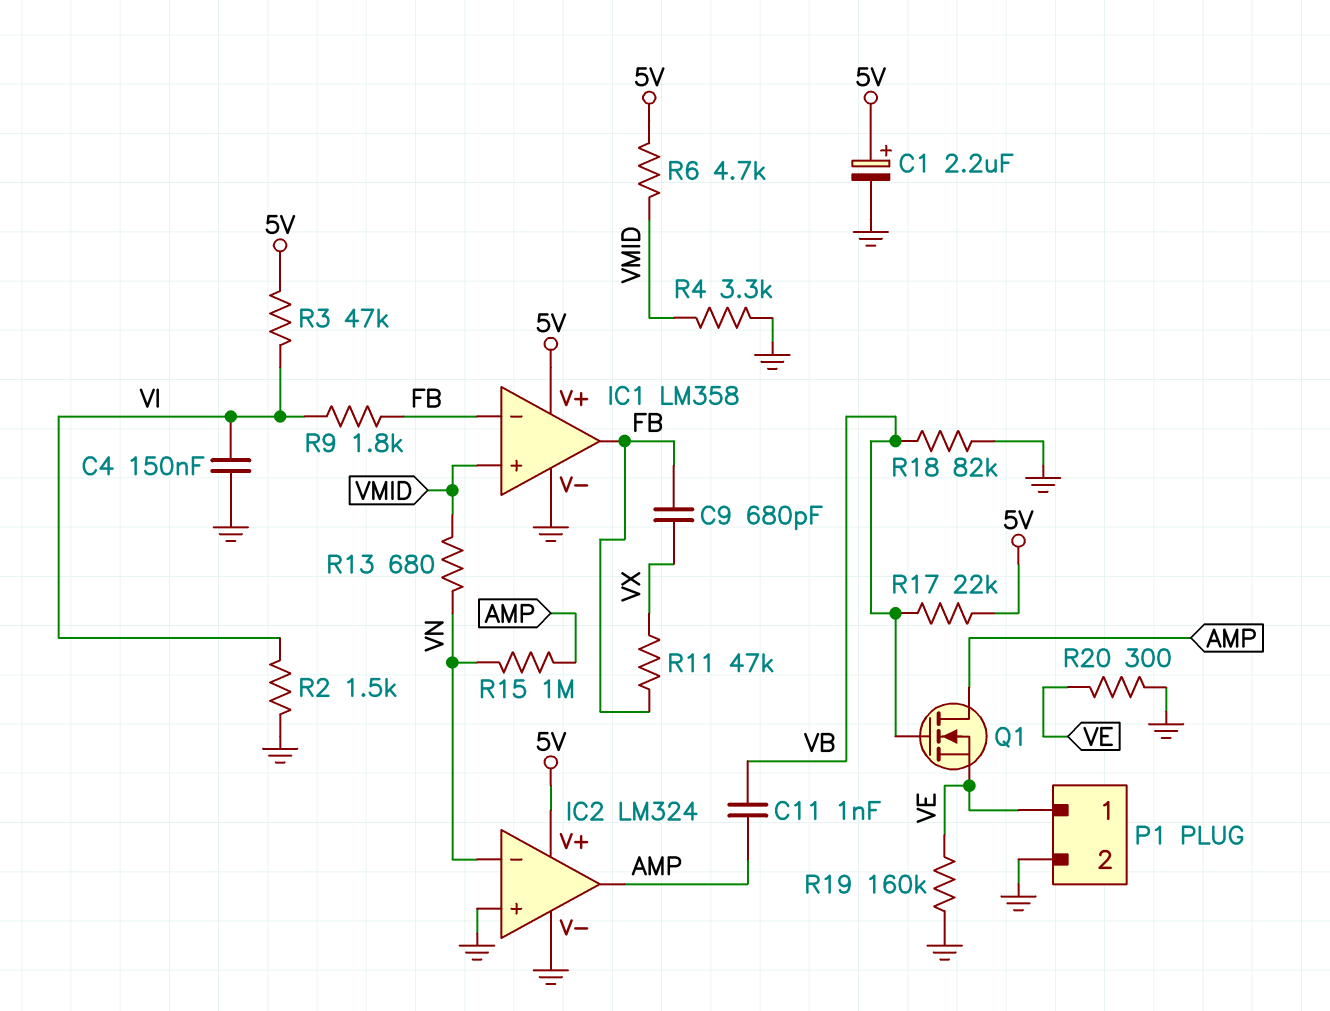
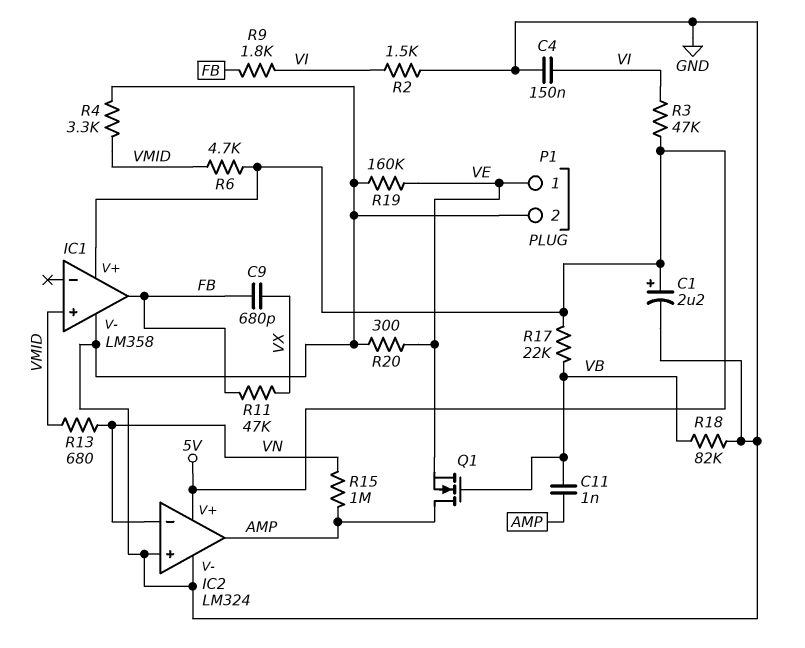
IC1 pin in-: FB -> none

